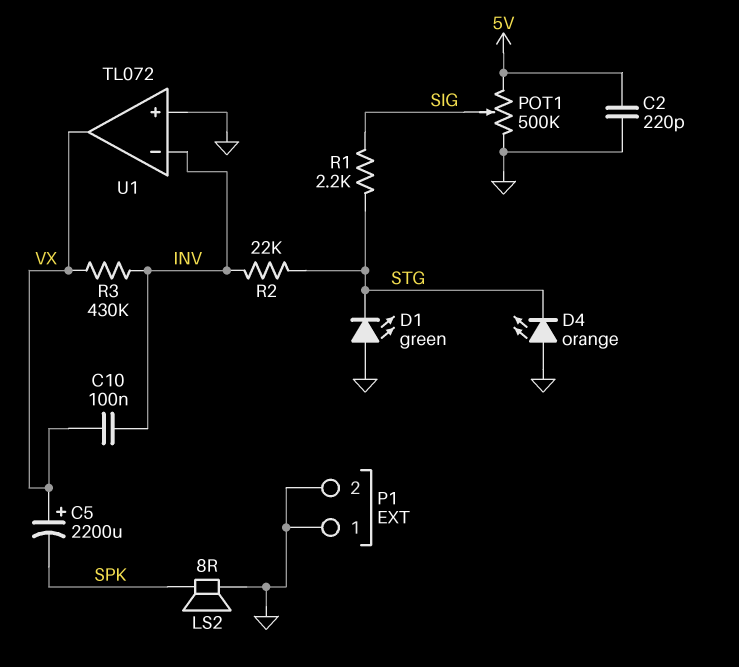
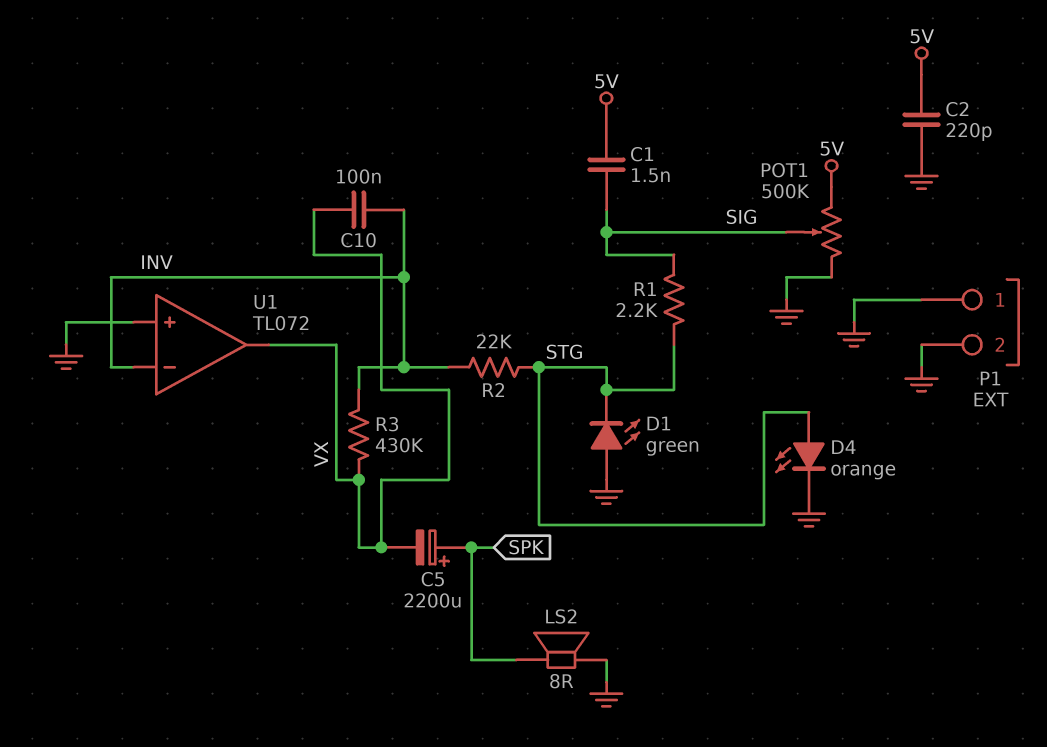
C1: none -> 1.5nF (5V, SIG)
C5: 2200uF (plus VX, minus SPK) -> 2200uF (plus SPK, minus VX)
D4: LED orange (A GND, K STG) -> LED orange (A STG, K GND)

